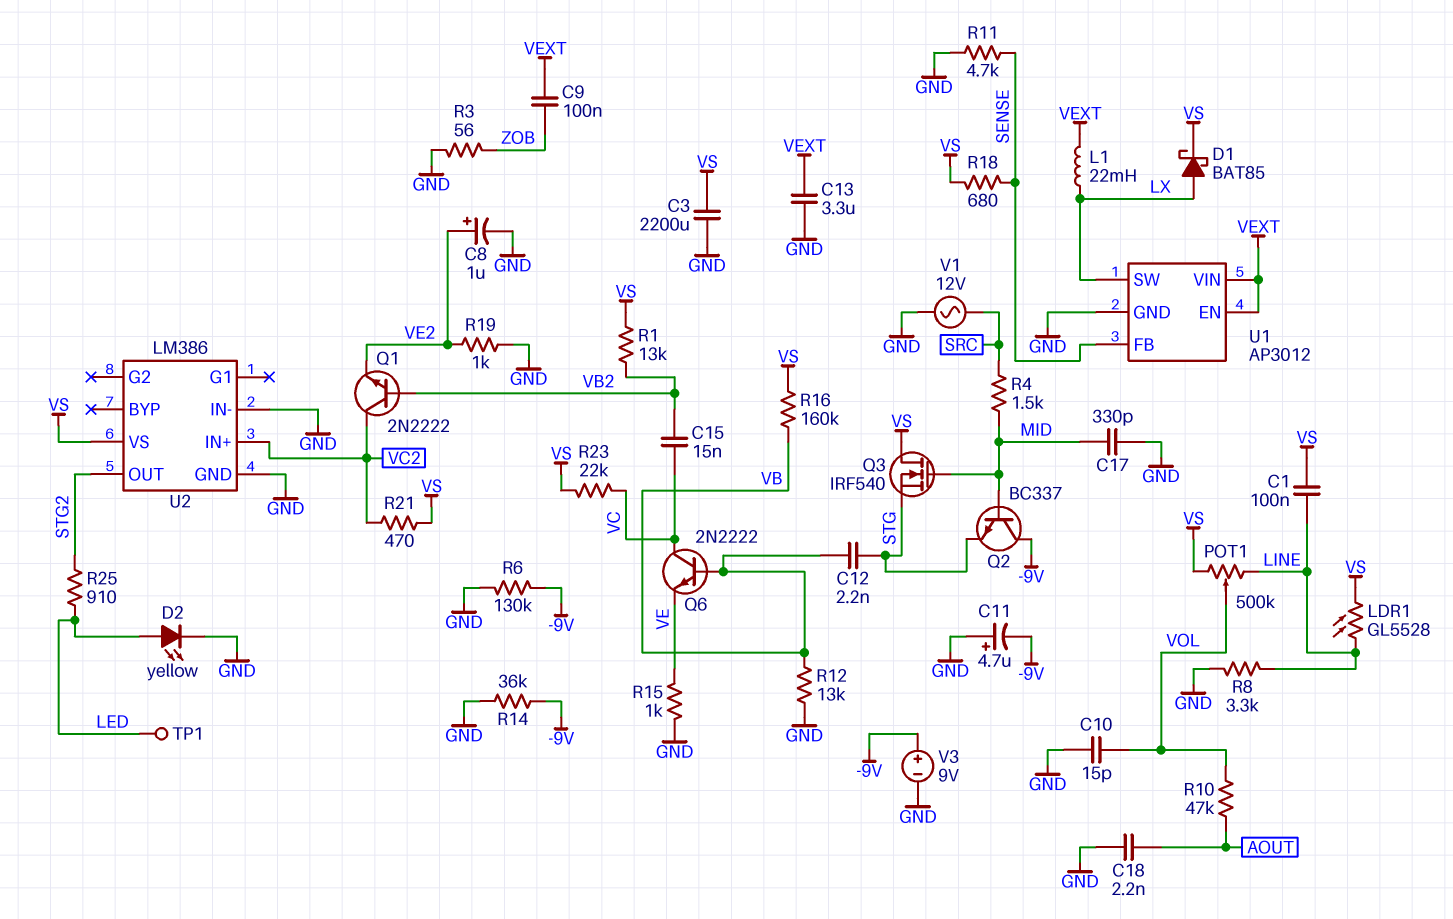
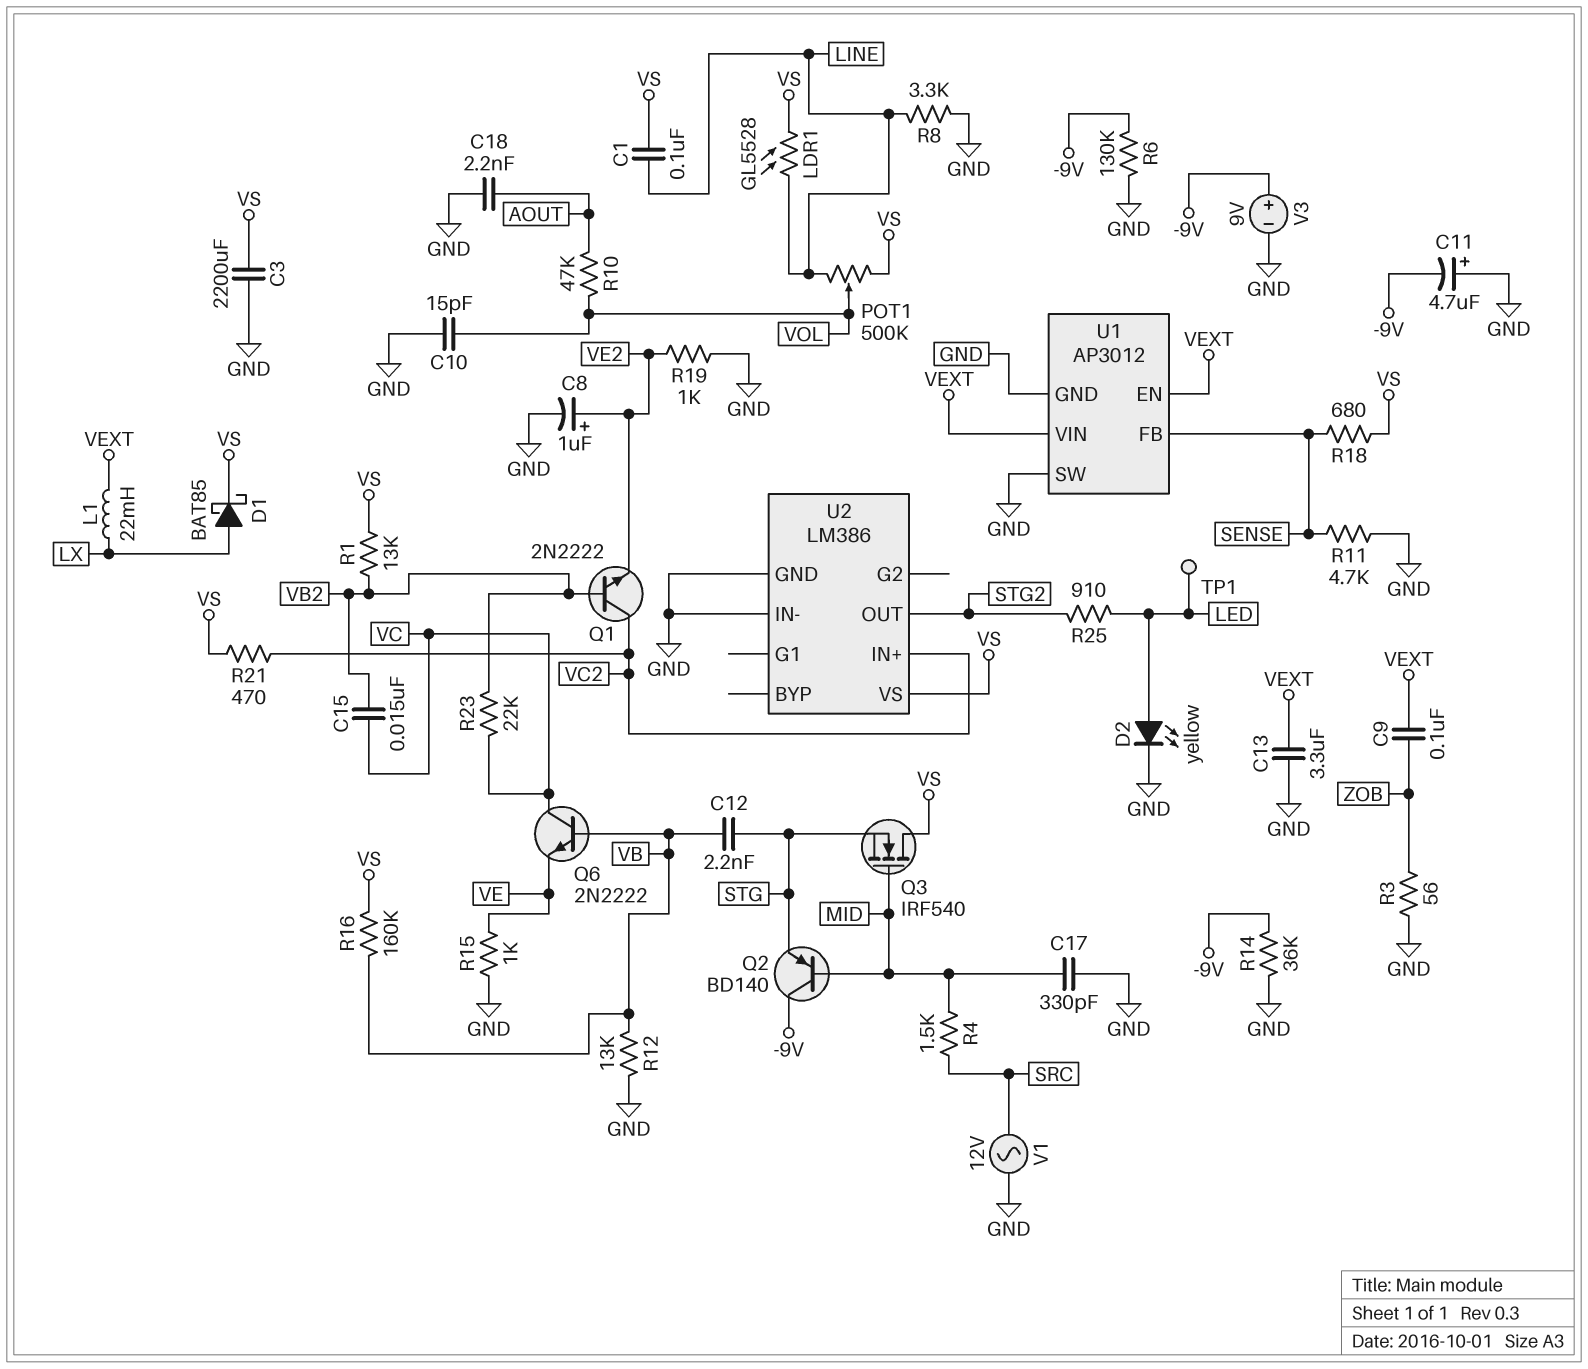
Q2: NPN BC337 (B MID, C -9V, E STG) -> PNP BD140 (B MID, C -9V, E STG)
R23: 22k (VC, VS) -> 22k (VB2, VC)
U1 pin SW: LX -> GND

